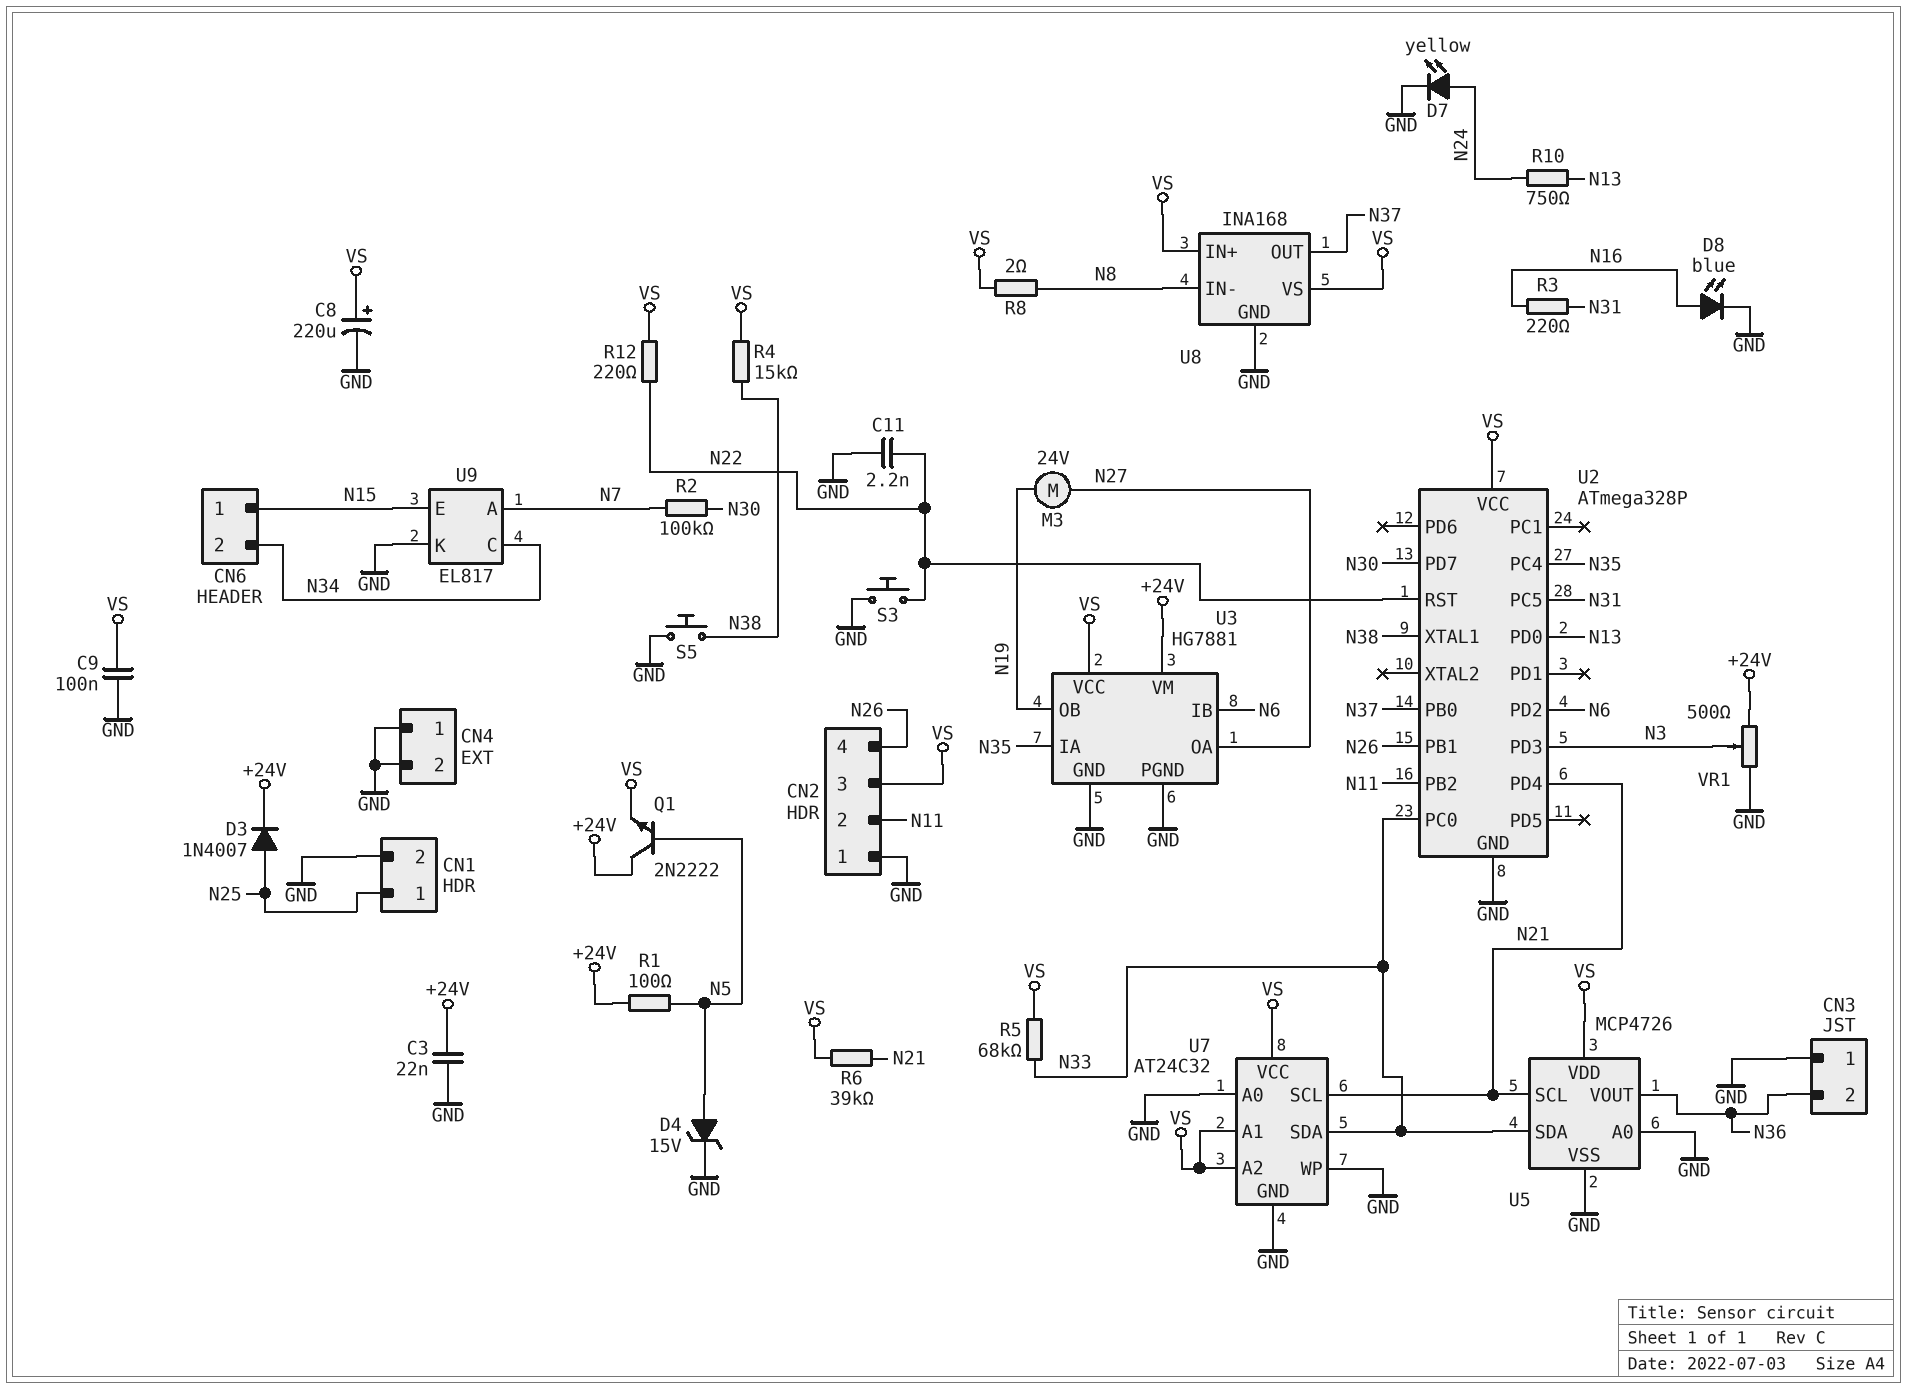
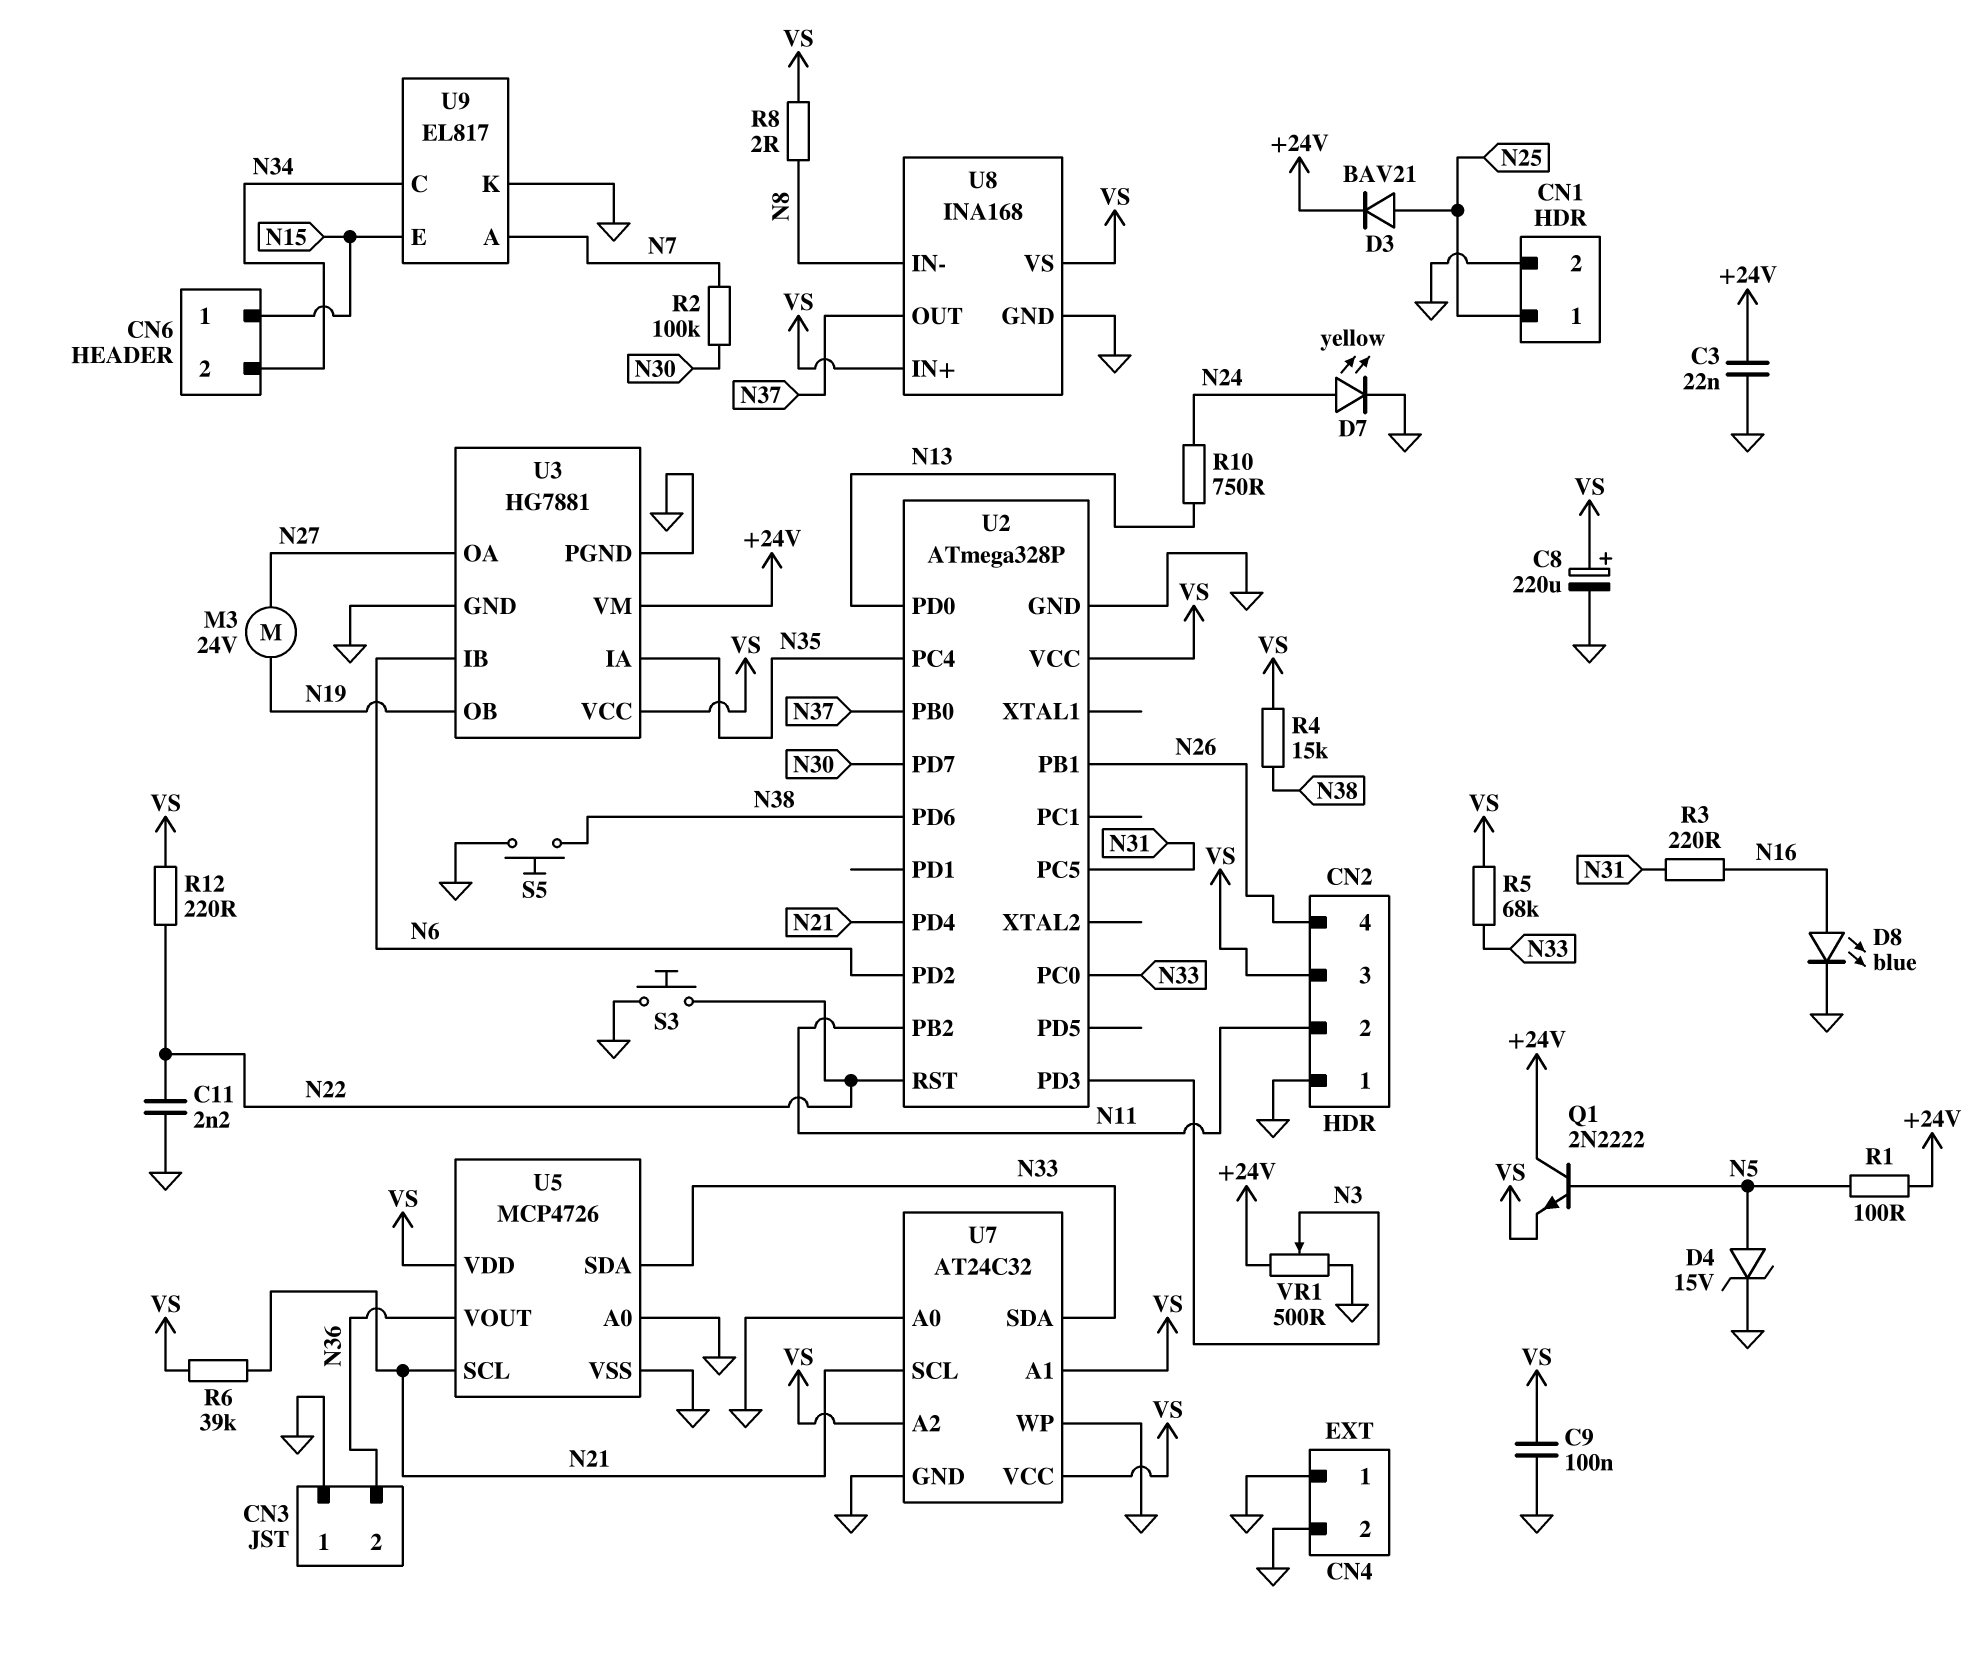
D3: diode 1N4007 (A N25, K +24V) -> diode BAV21 (A N25, K +24V)
U2 pin PD6: none -> N38
U2 pin XTAL1: N38 -> none

